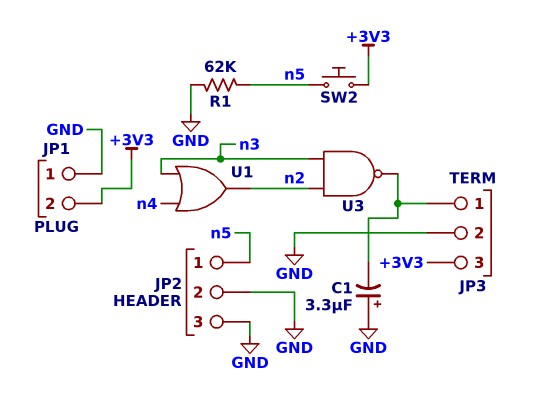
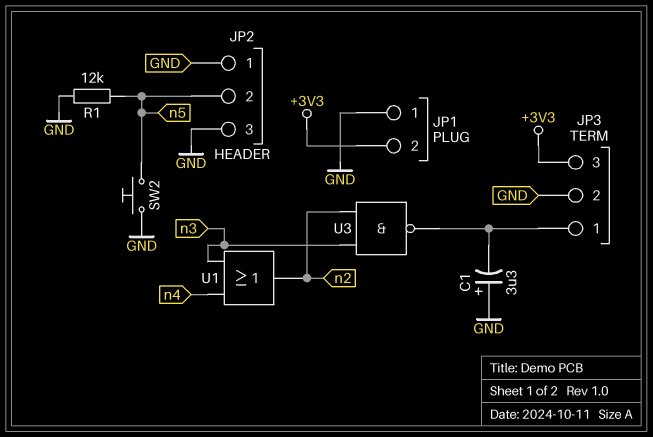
JP2 pin 1: n5 -> GND
JP2 pin 2: GND -> n5
R1: 62k (GND, n5) -> 12k (GND, n5)
SW2: button (+3V3, n5) -> button (GND, n5)

